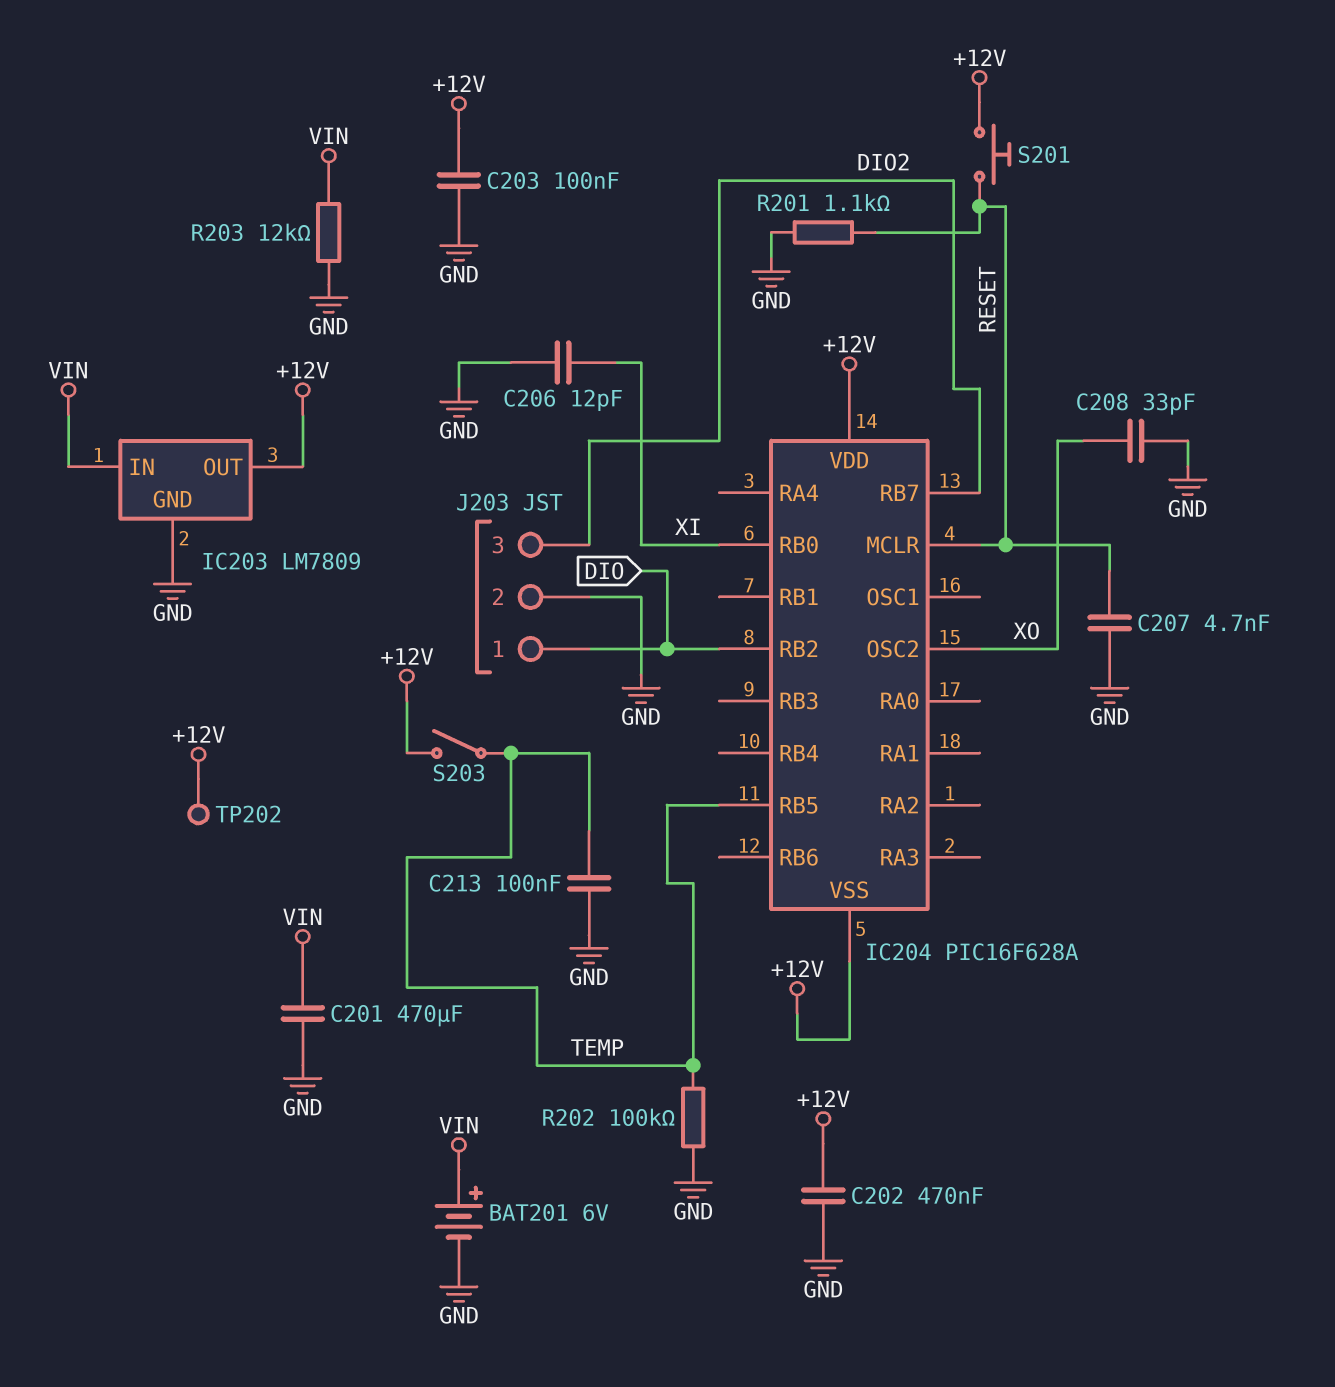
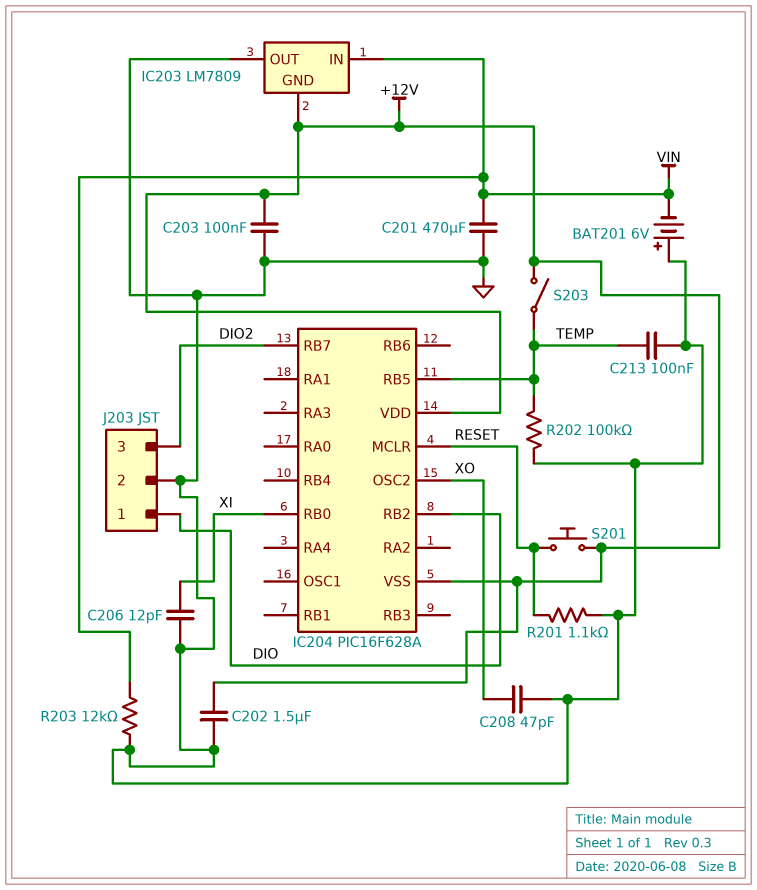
BAT201: 6V (plus VIN, minus GND) -> 6V (plus GND, minus VIN)
C202: 470nF (+12V, GND) -> 1.5uF (+12V, GND)
C207: 4.7nF (GND, RESET) -> none
C208: 33pF (GND, XO) -> 47pF (GND, XO)
IC203 pin GND: GND -> +12V
IC203 pin OUT: +12V -> GND
TP202: test point (+12V) -> none

